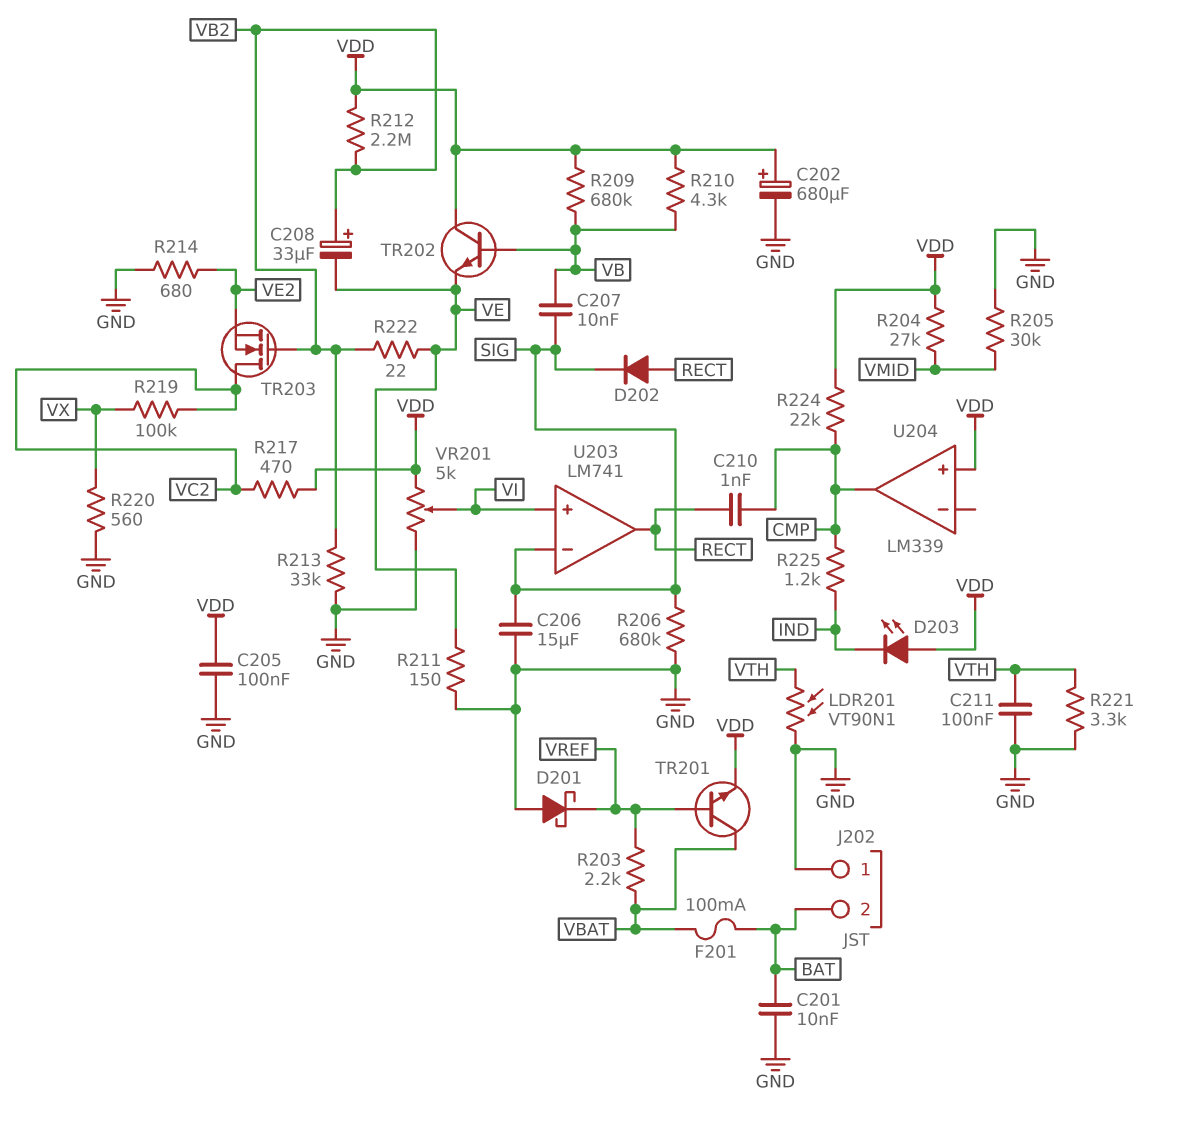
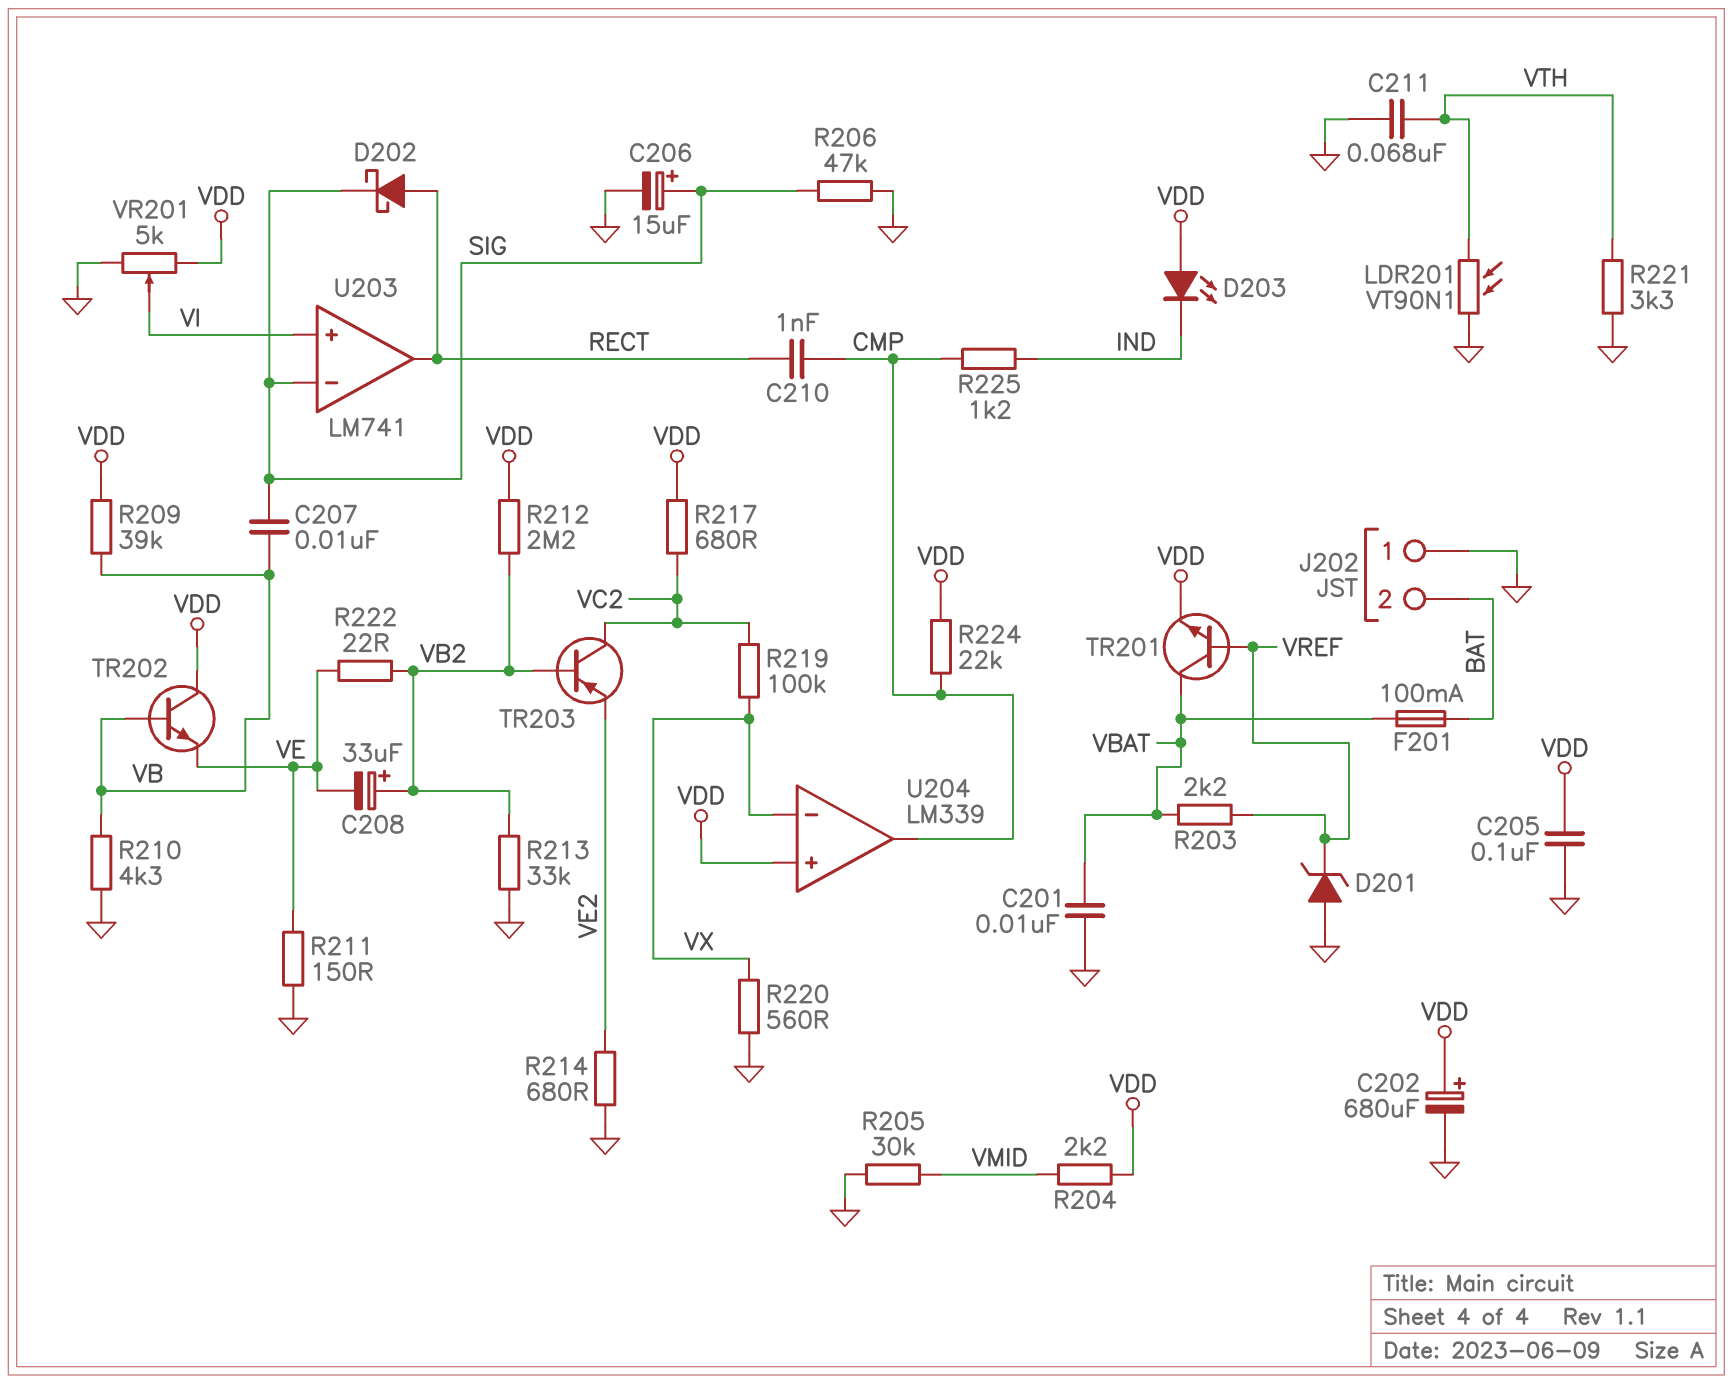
C201: 10nF (BAT, GND) -> 10nF (GND, VBAT)
C206: 15uF (GND, SIG) -> 15uF (plus SIG, minus GND)
C211: 100nF (GND, VTH) -> 68nF (GND, VTH)
D201: schottky (A GND, K VREF) -> zener (A GND, K VREF)
D202: diode (A RECT, K SIG) -> schottky (A RECT, K SIG)
R204: 27k (VDD, VMID) -> 2.2k (VDD, VMID)
R206: 680k (GND, SIG) -> 47k (GND, SIG)
R209: 680k (VB, VDD) -> 39k (VB, VDD)
R210: 4.3k (VB, VDD) -> 4.3k (GND, VB)
R217: 470 (VC2, VDD) -> 680 (VC2, VDD)
TR203: NMOS (G VB2, D VC2, S VE2) -> PNP (B VB2, C VC2, E VE2)
U204 pin in-: none -> VX

